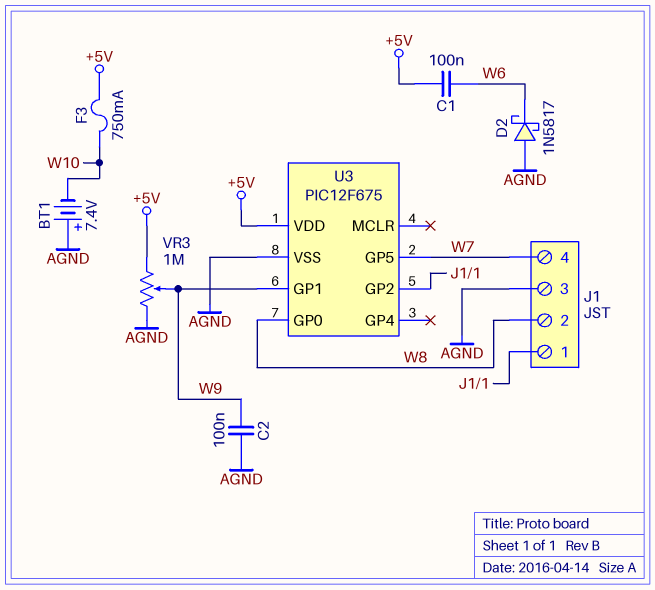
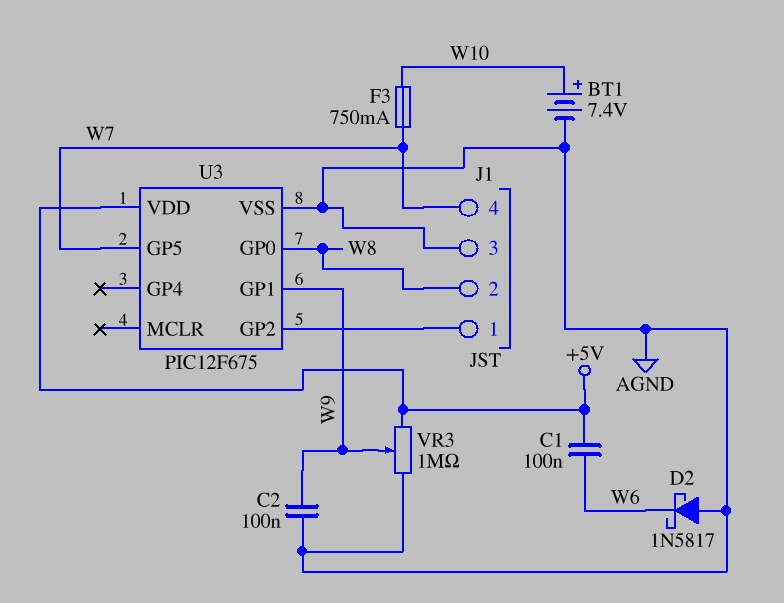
BT1: 7.4V (plus AGND, minus W10) -> 7.4V (plus W10, minus AGND)
F3: 750mA (+5V, W10) -> 750mA (W7, W10)

